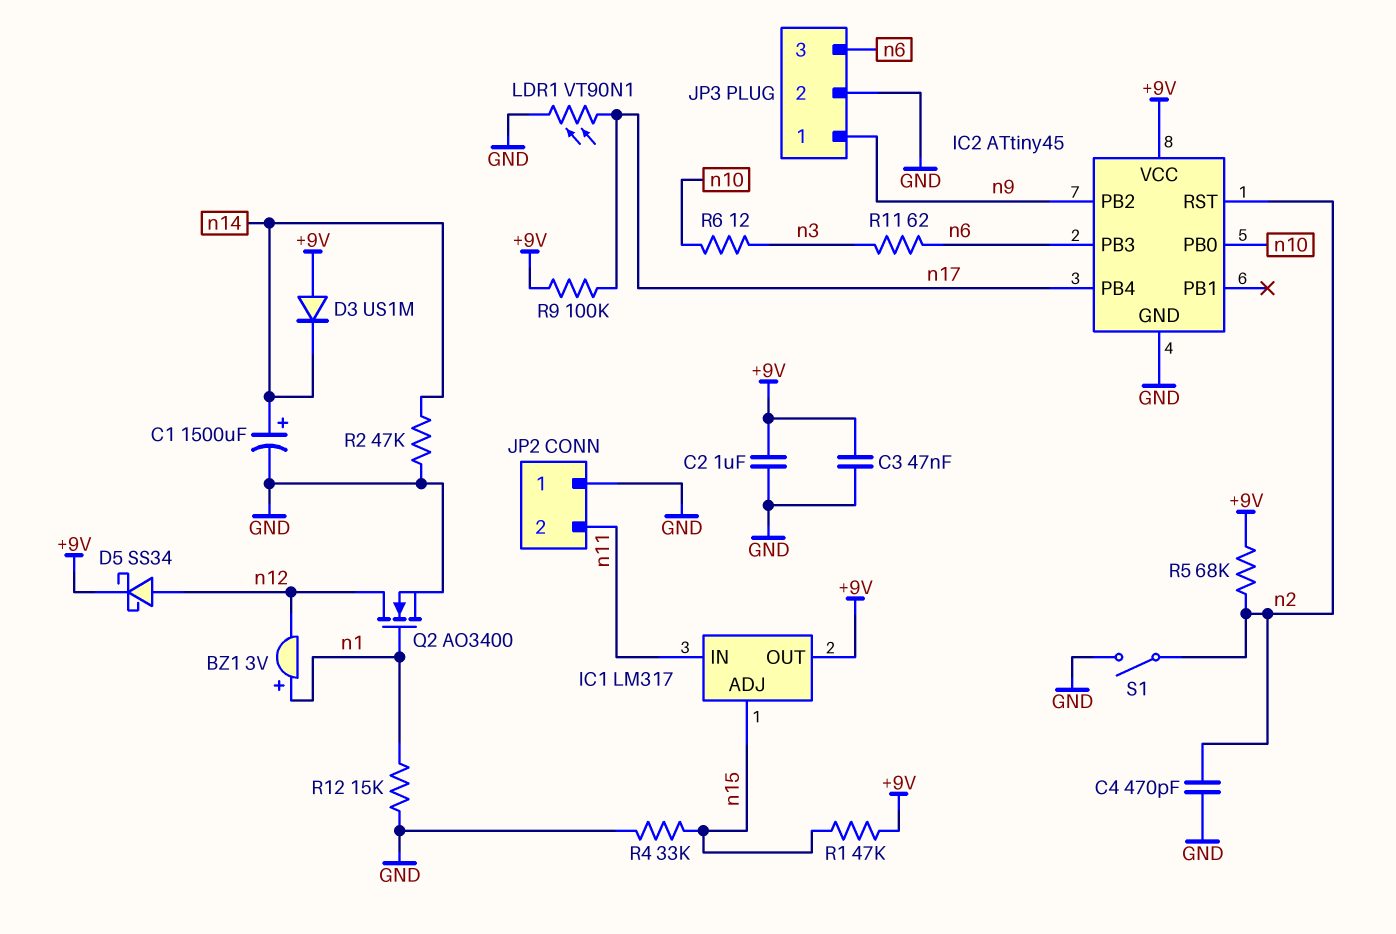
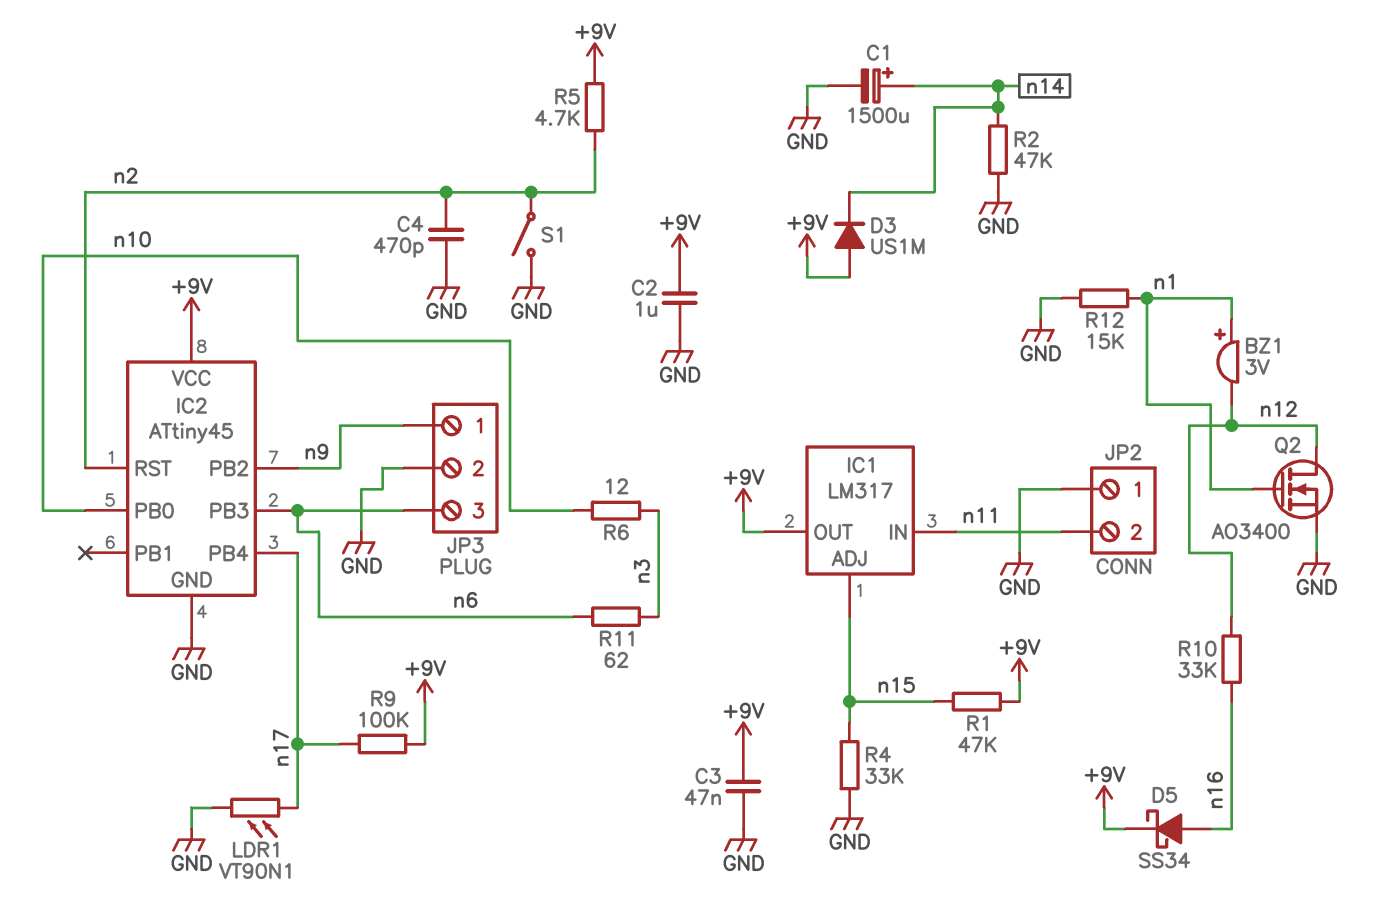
D5: schottky SS34 (A n12, K +9V) -> schottky SS34 (A n16, K +9V)
R5: 68k (+9V, n2) -> 4.7k (+9V, n2)
R10: none -> 33k (n12, n16)

